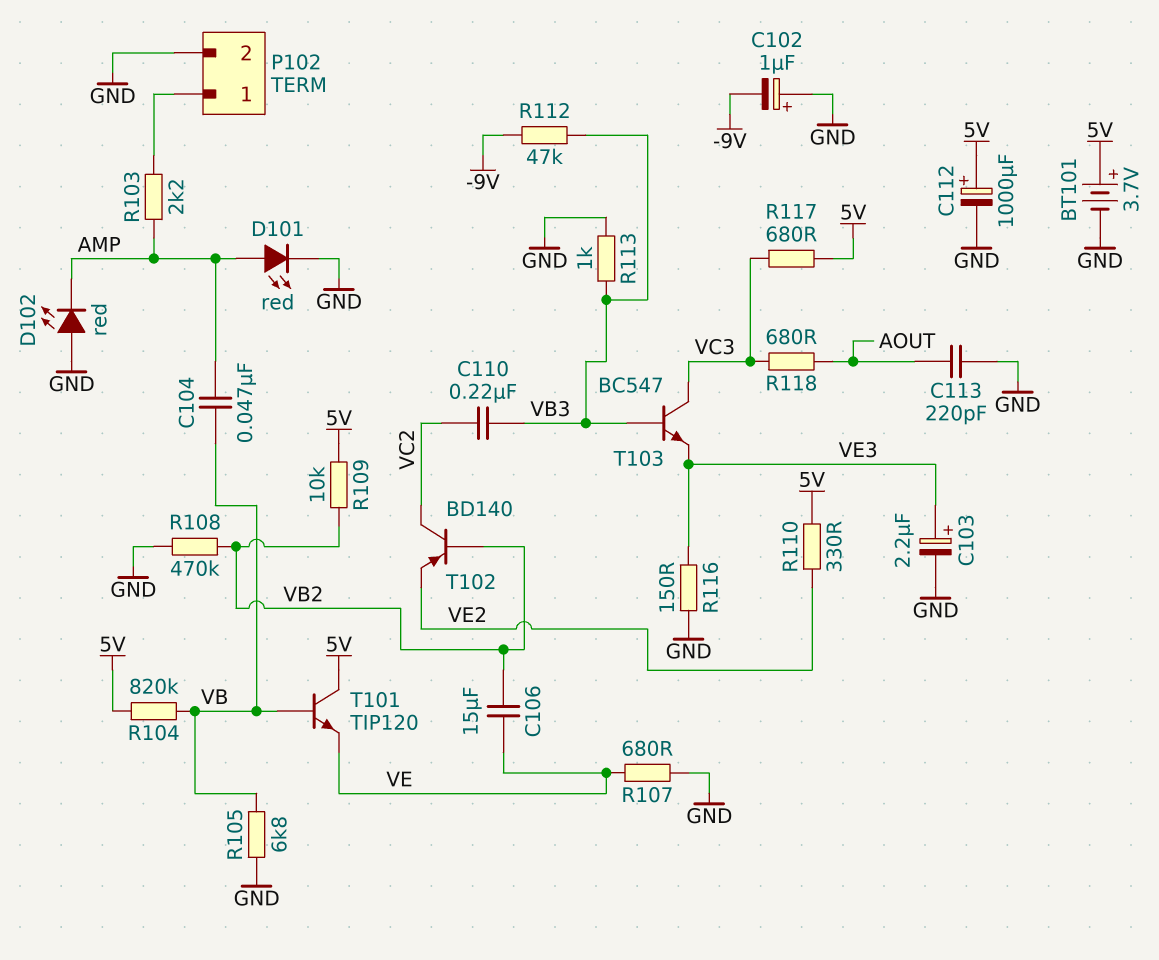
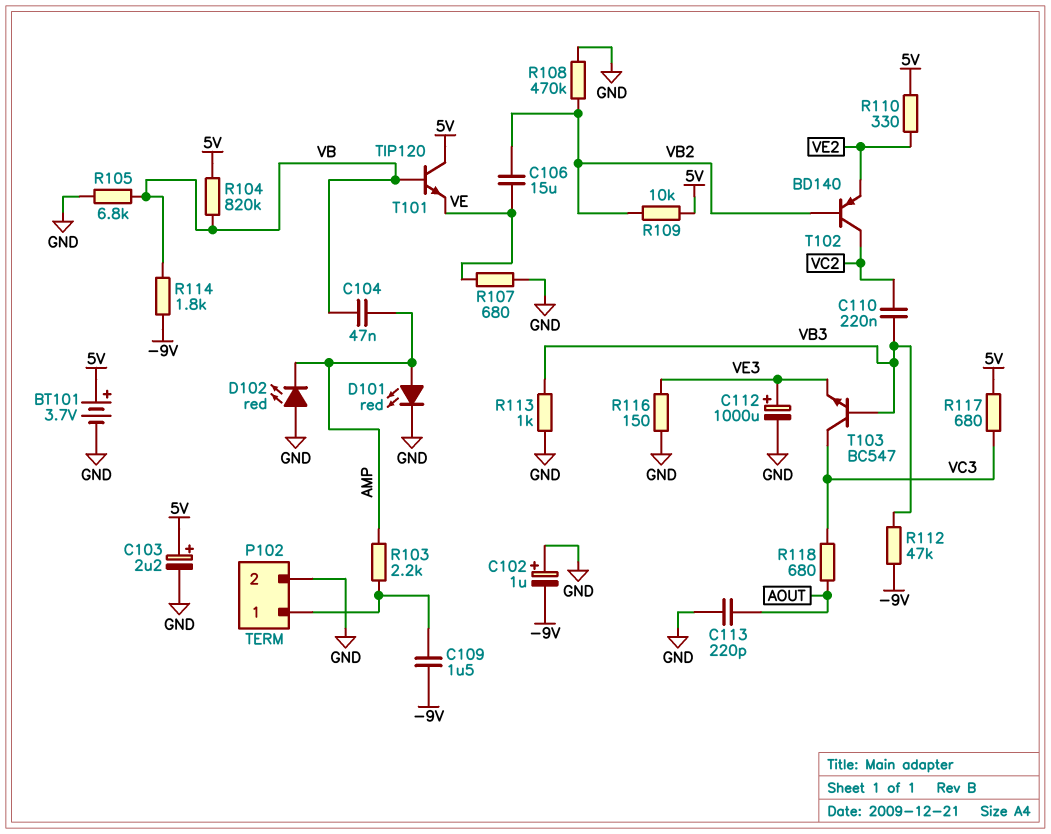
C103: 2.2uF (plus VE3, minus GND) -> 2.2uF (plus 5V, minus GND)
C109: none -> 1.5uF (-9V, P102/1)
C112: 1000uF (plus 5V, minus GND) -> 1000uF (plus VE3, minus GND)
R114: none -> 1.8k (-9V, VB)

